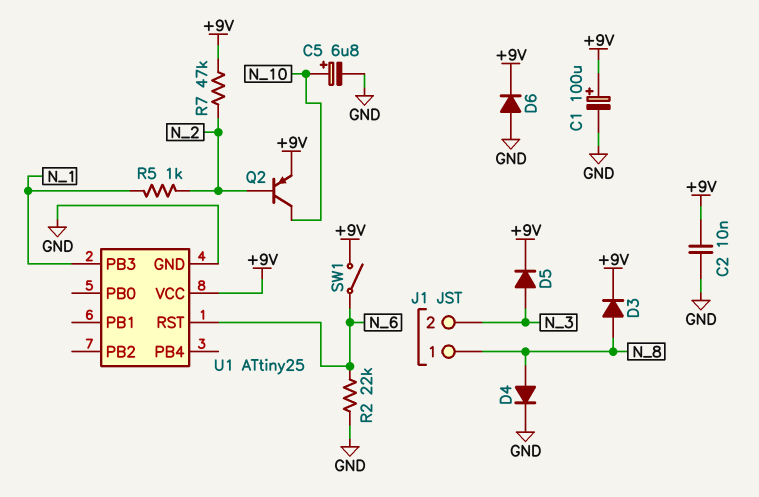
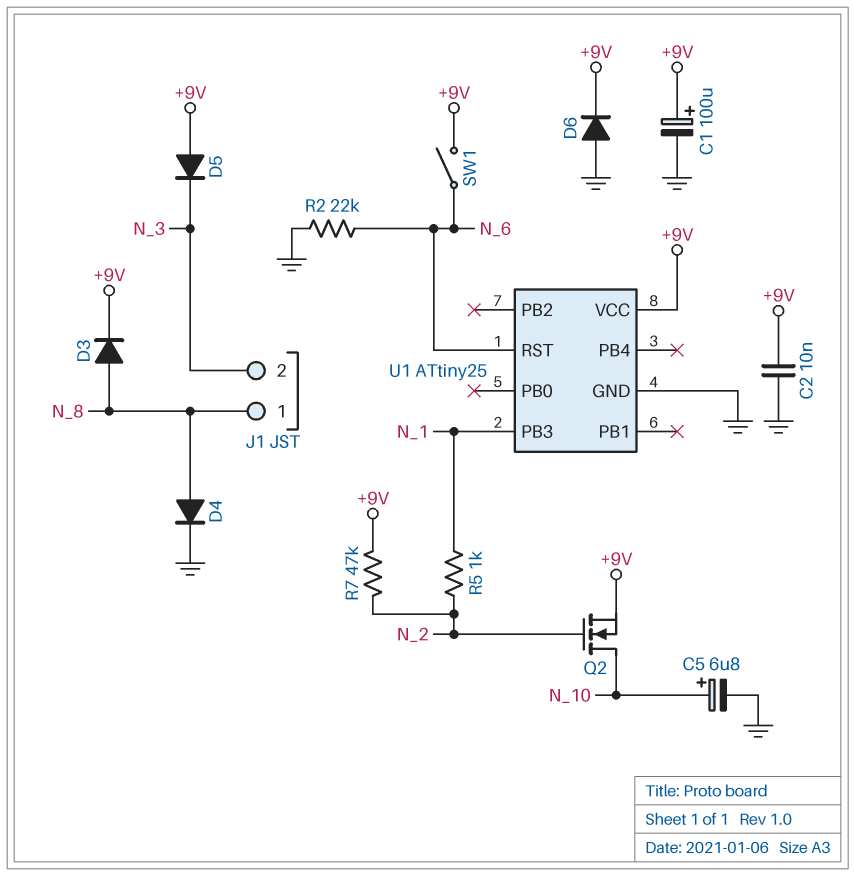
D5: diode (A N_3, K +9V) -> diode (A +9V, K N_3)
Q2: PNP (B N_2, C N_10, E +9V) -> NMOS (G N_2, D N_10, S +9V)

